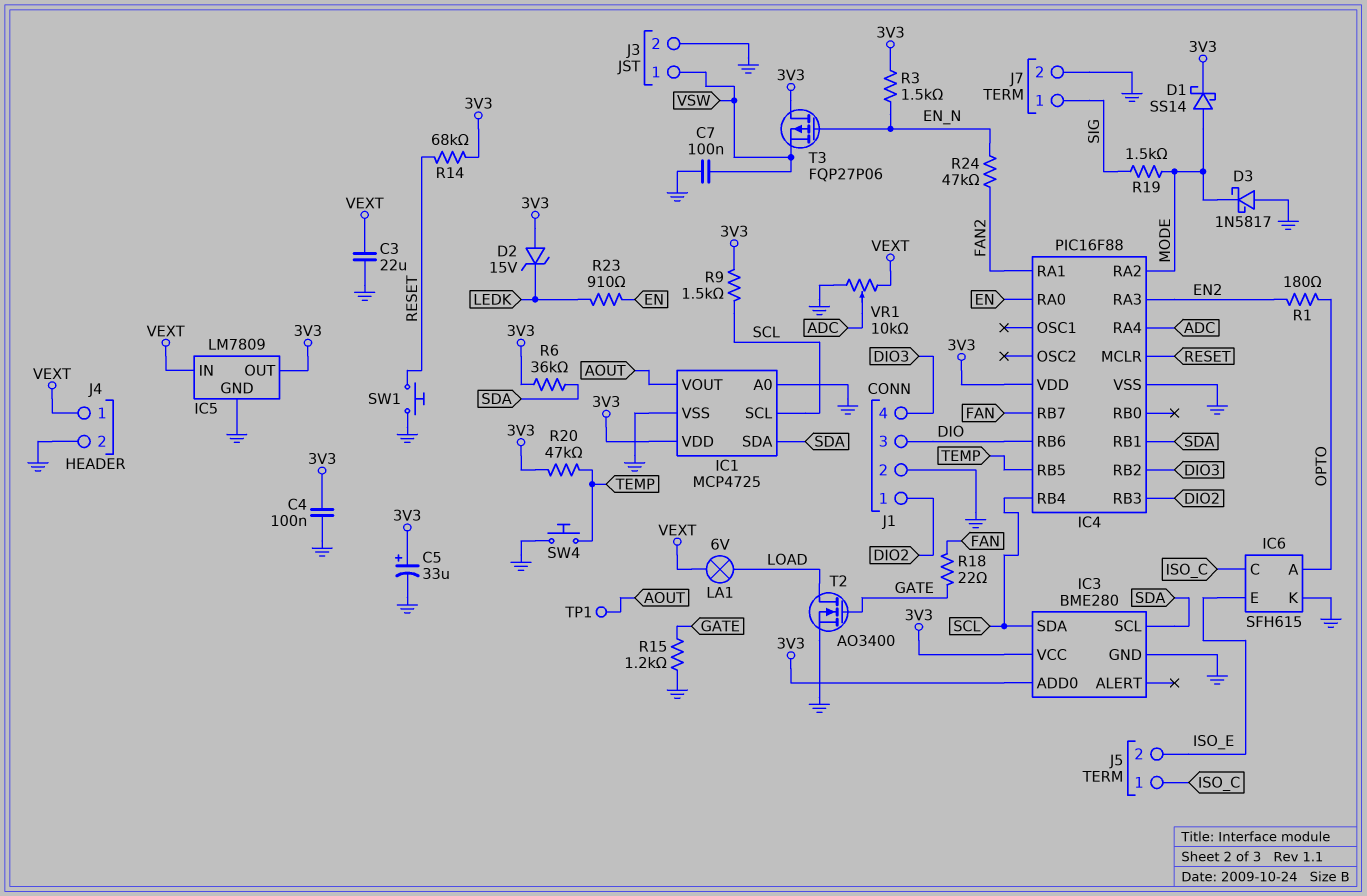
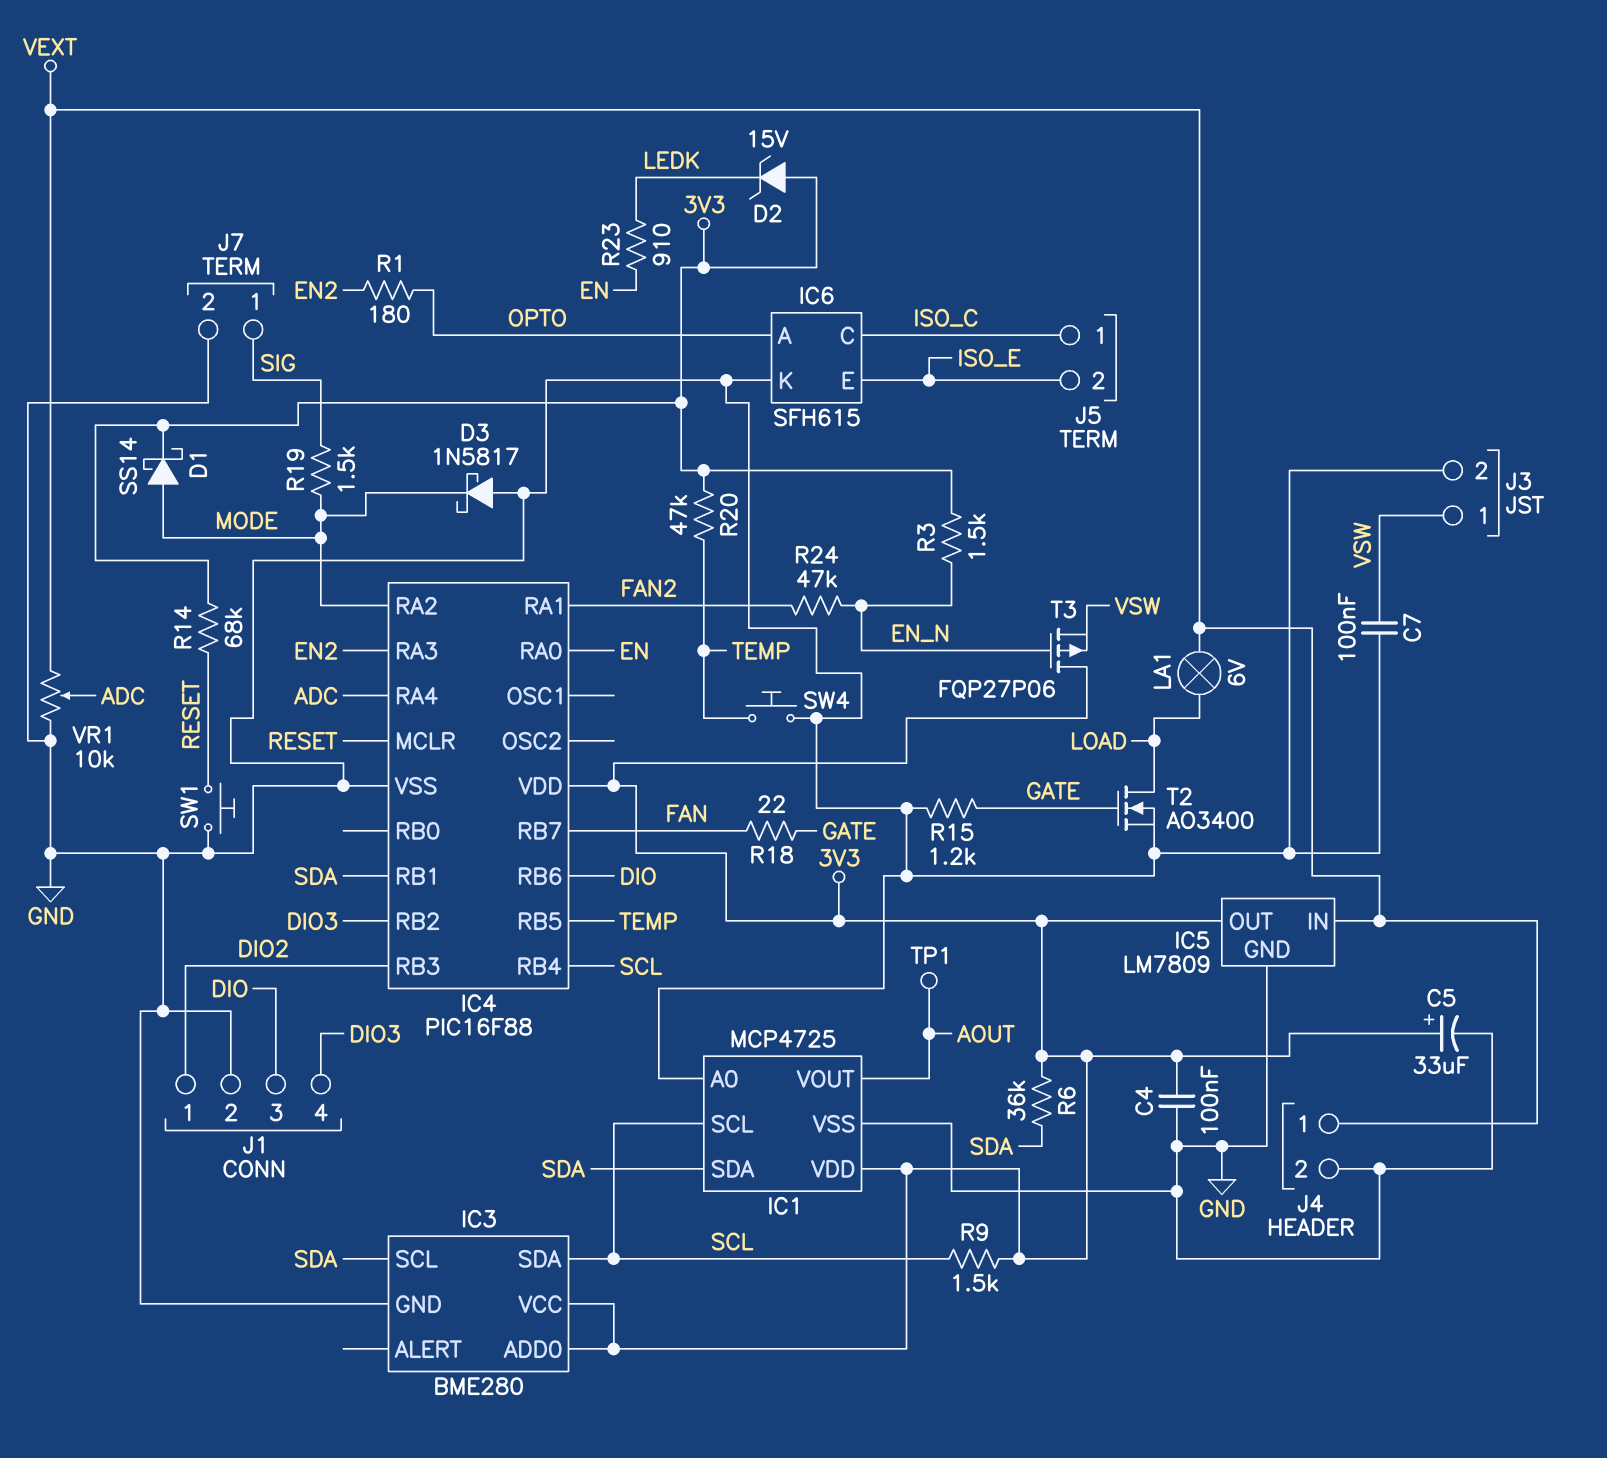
C3: 22uF (GND, VEXT) -> none

